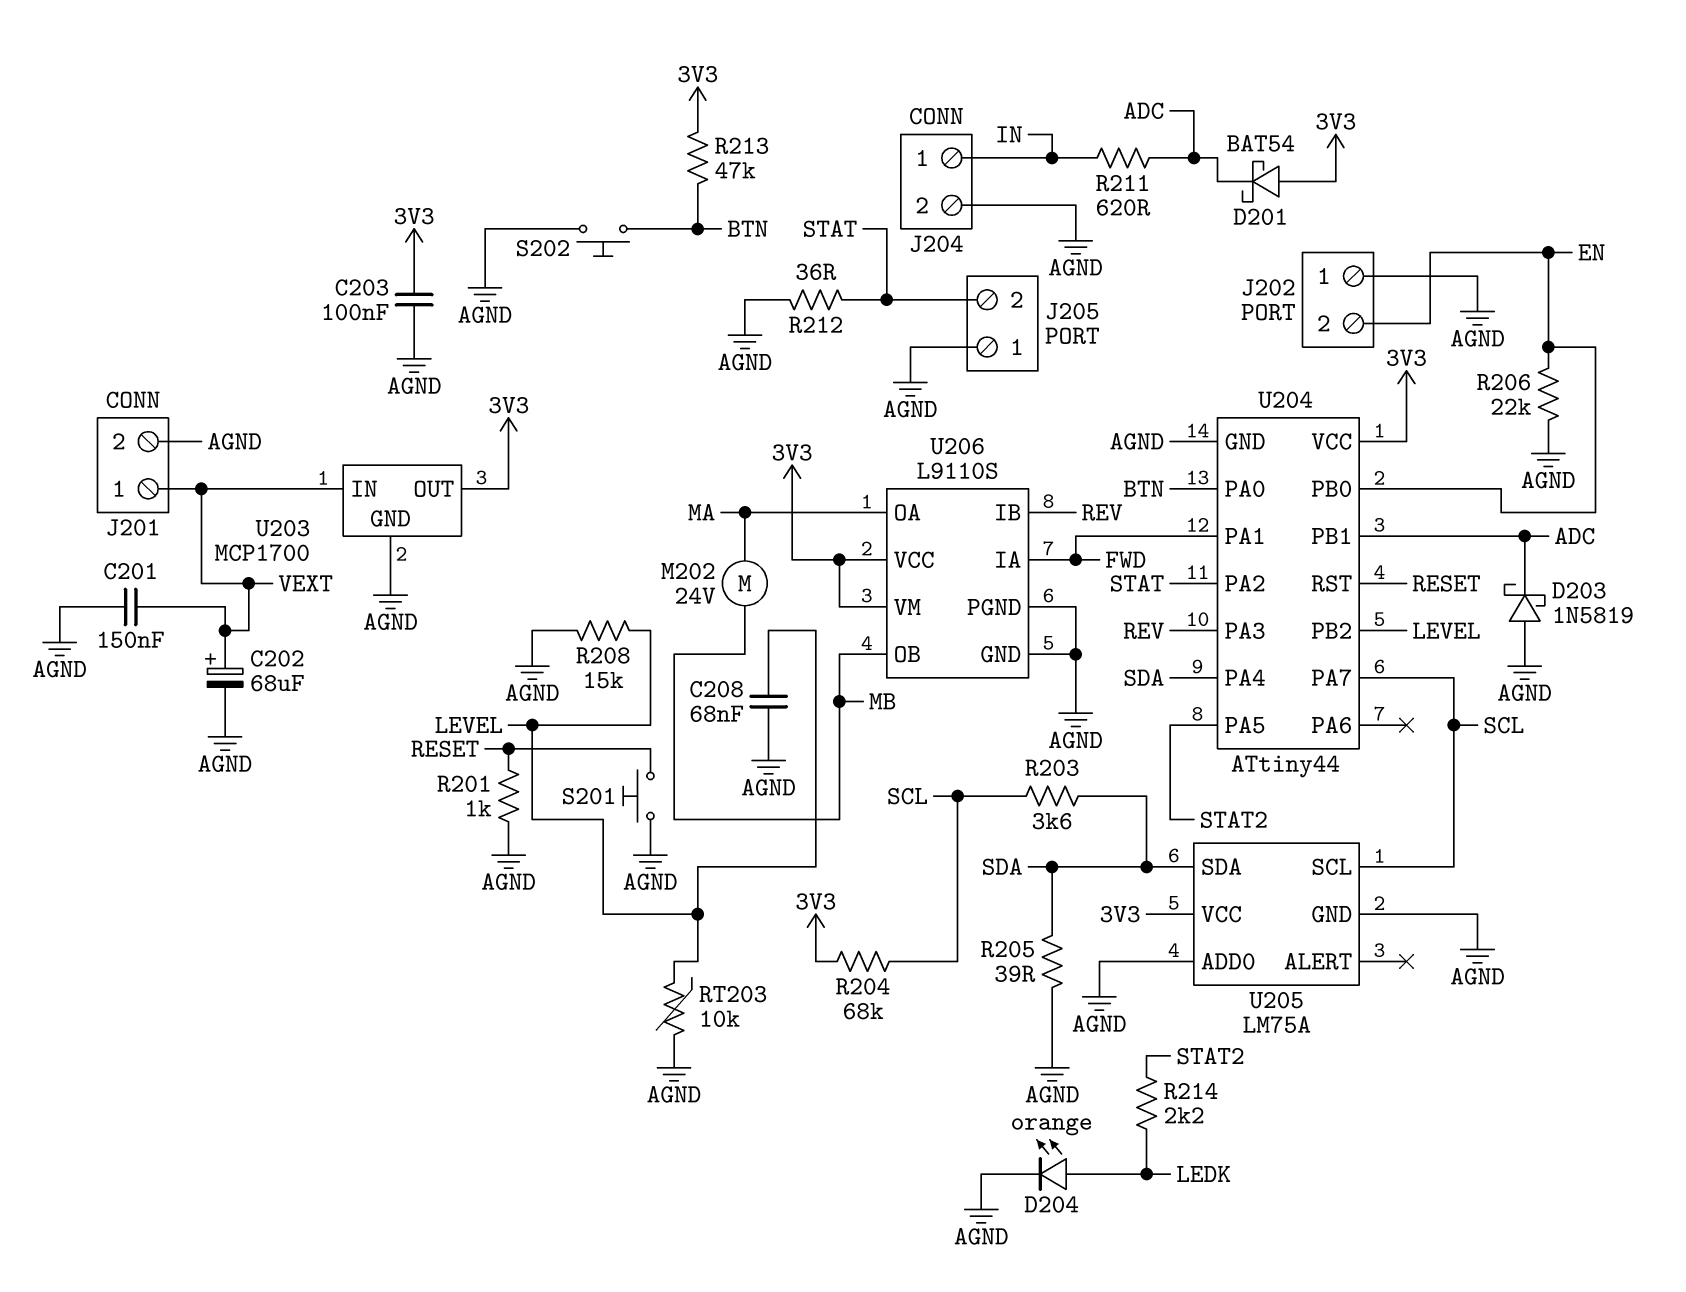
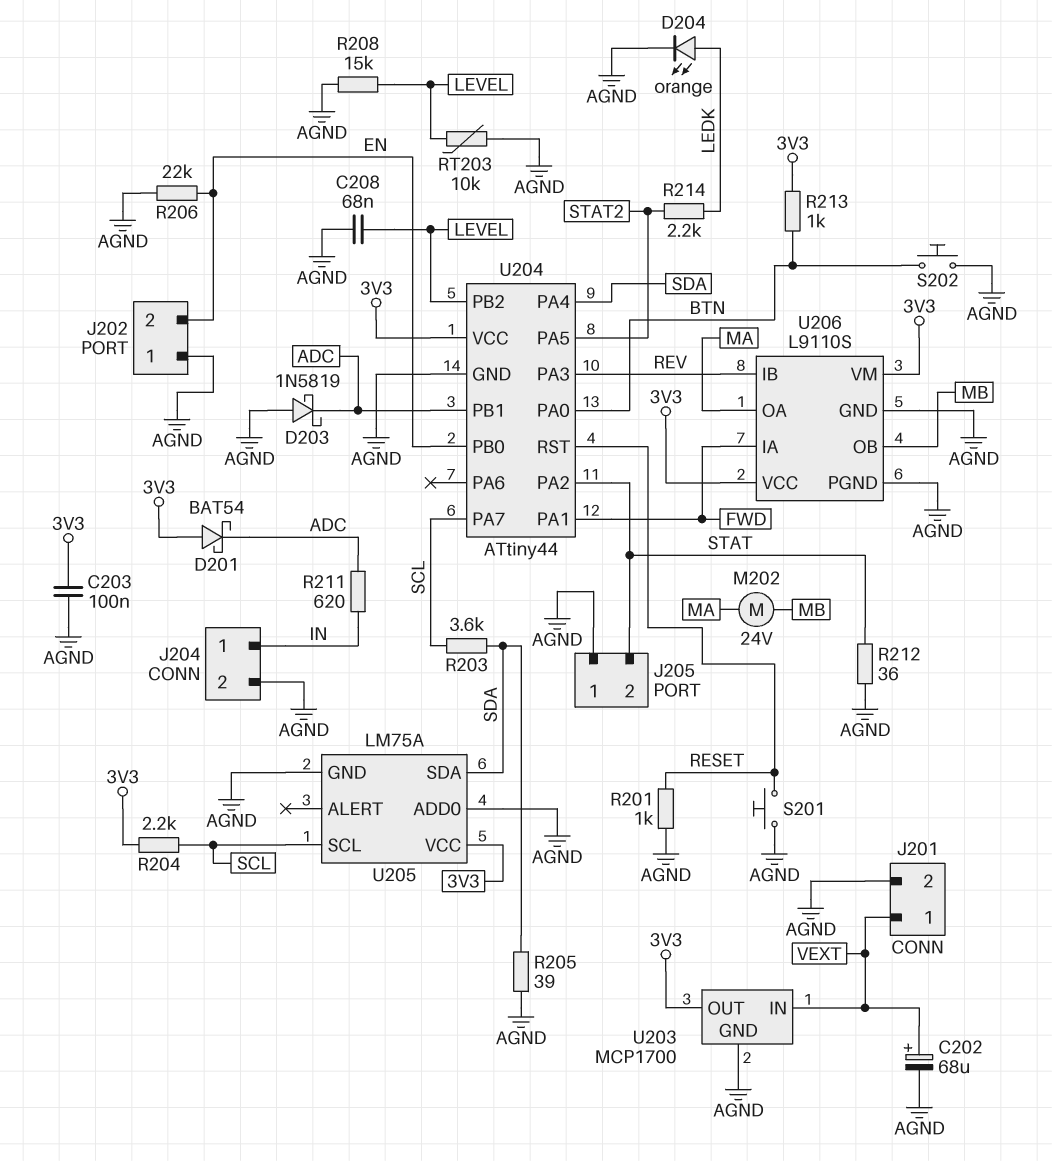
C201: 150nF (AGND, VEXT) -> none
R204: 68k (3V3, SCL) -> 2.2k (3V3, SCL)
R213: 47k (3V3, BTN) -> 1k (3V3, BTN)

